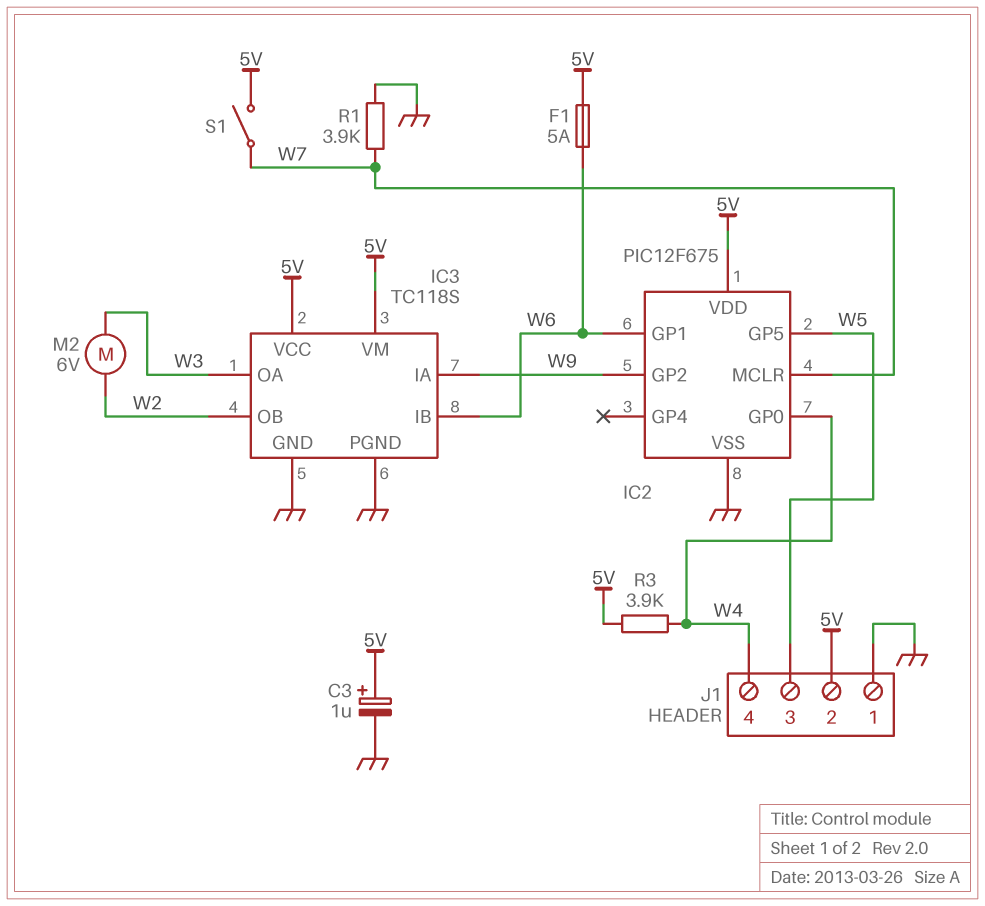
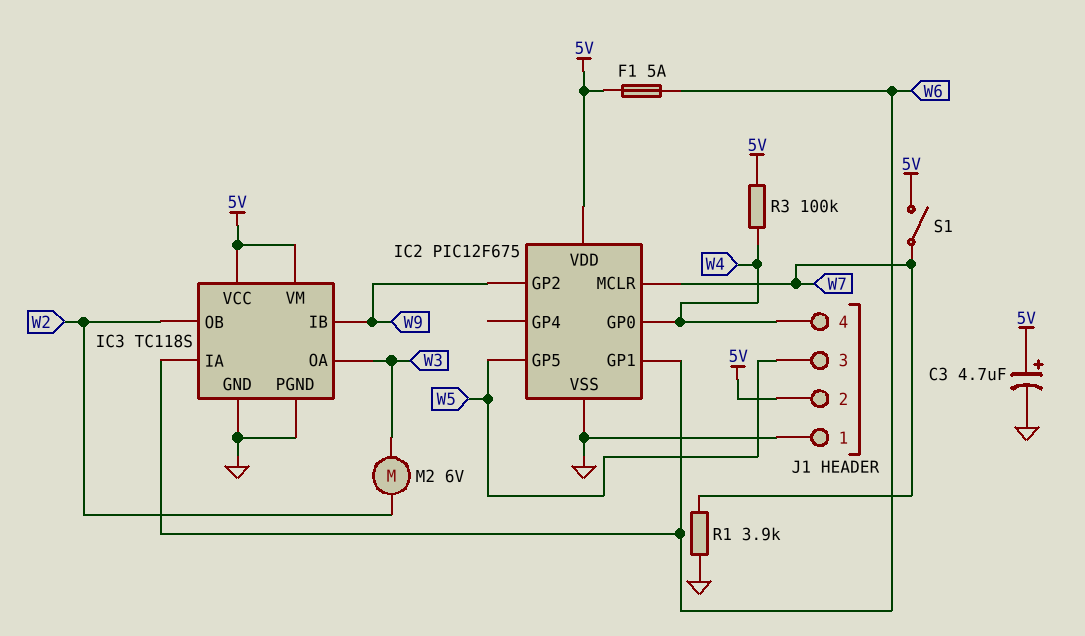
C3: 1uF (plus 5V, minus GND) -> 4.7uF (plus 5V, minus GND)
IC3 pin IA: W9 -> W6
IC3 pin IB: W6 -> W9
R3: 3.9k (5V, W4) -> 100k (5V, W4)

